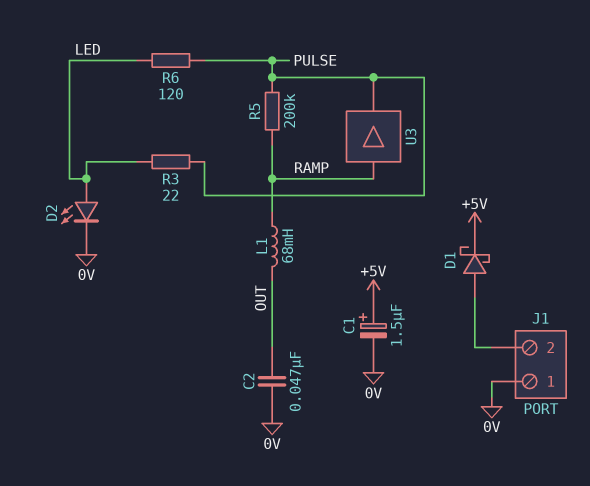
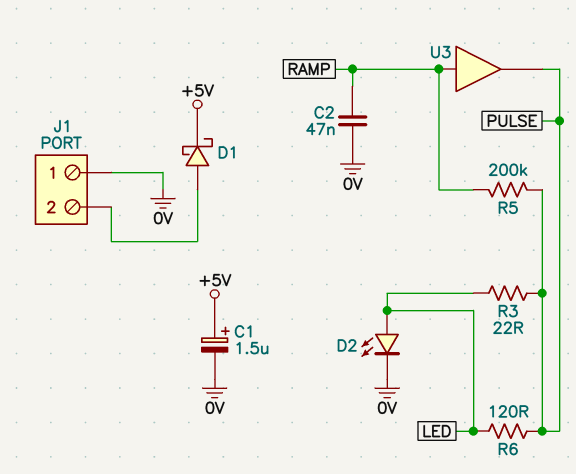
C2: 47nF (0V, OUT) -> 47nF (0V, RAMP)
L1: 68mH (OUT, RAMP) -> none

